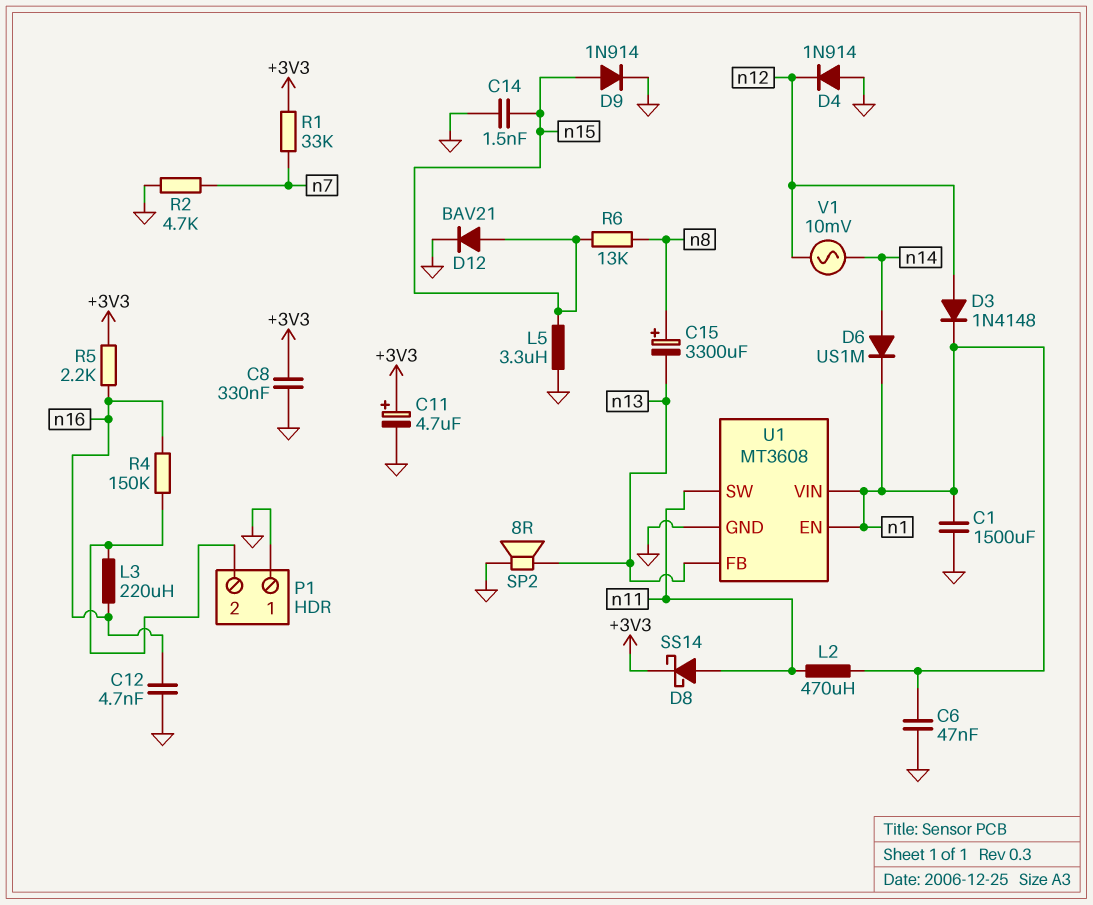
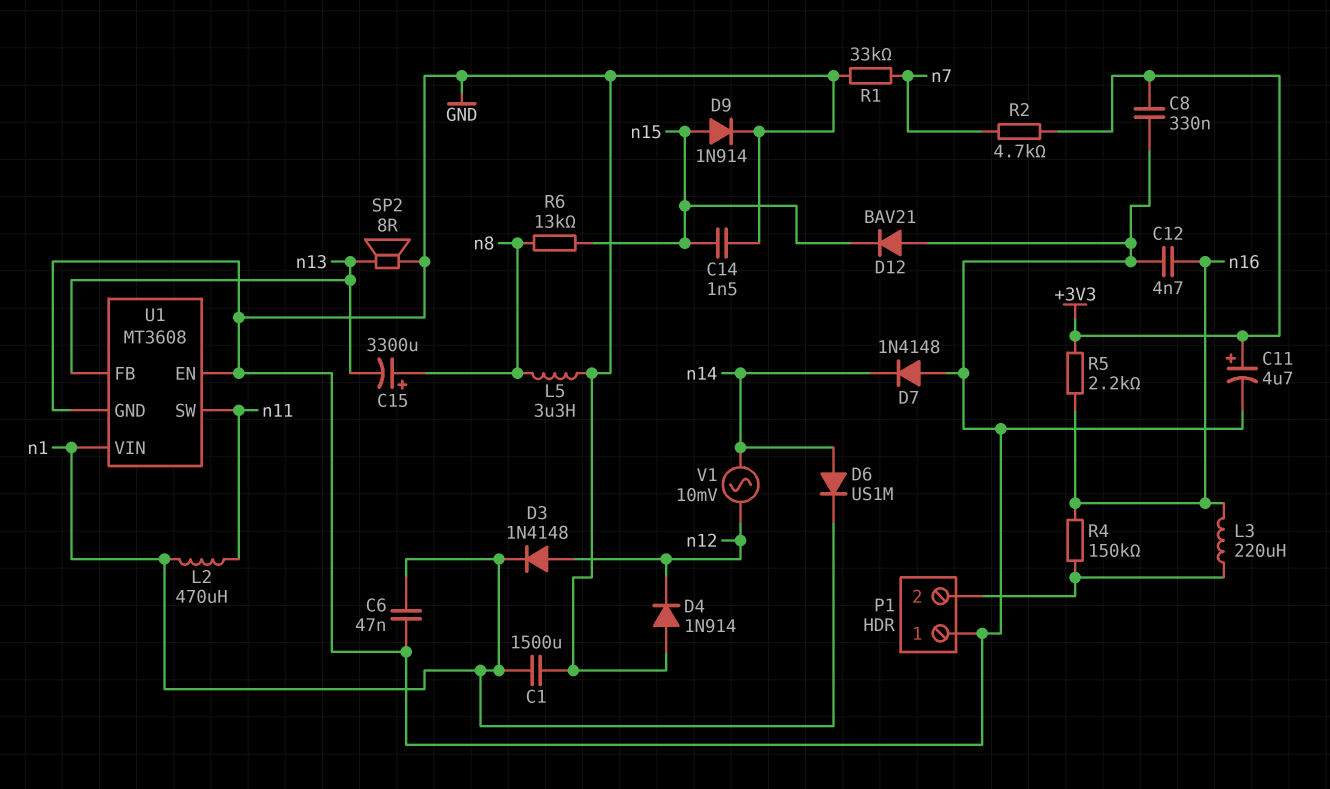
D7: none -> diode 1N4148 (A GND, K n14)
D8: schottky SS14 (A n11, K +3V3) -> none
D12: diode BAV21 (A n15, K GND) -> diode BAV21 (A GND, K n15)
L5: 3.3uH (GND, n15) -> 3.3uH (GND, n8)
R1: 33k (+3V3, n7) -> 33k (GND, n7)
R2: 4.7k (GND, n7) -> 4.7k (+3V3, n7)
U1 pin EN: n1 -> GND

